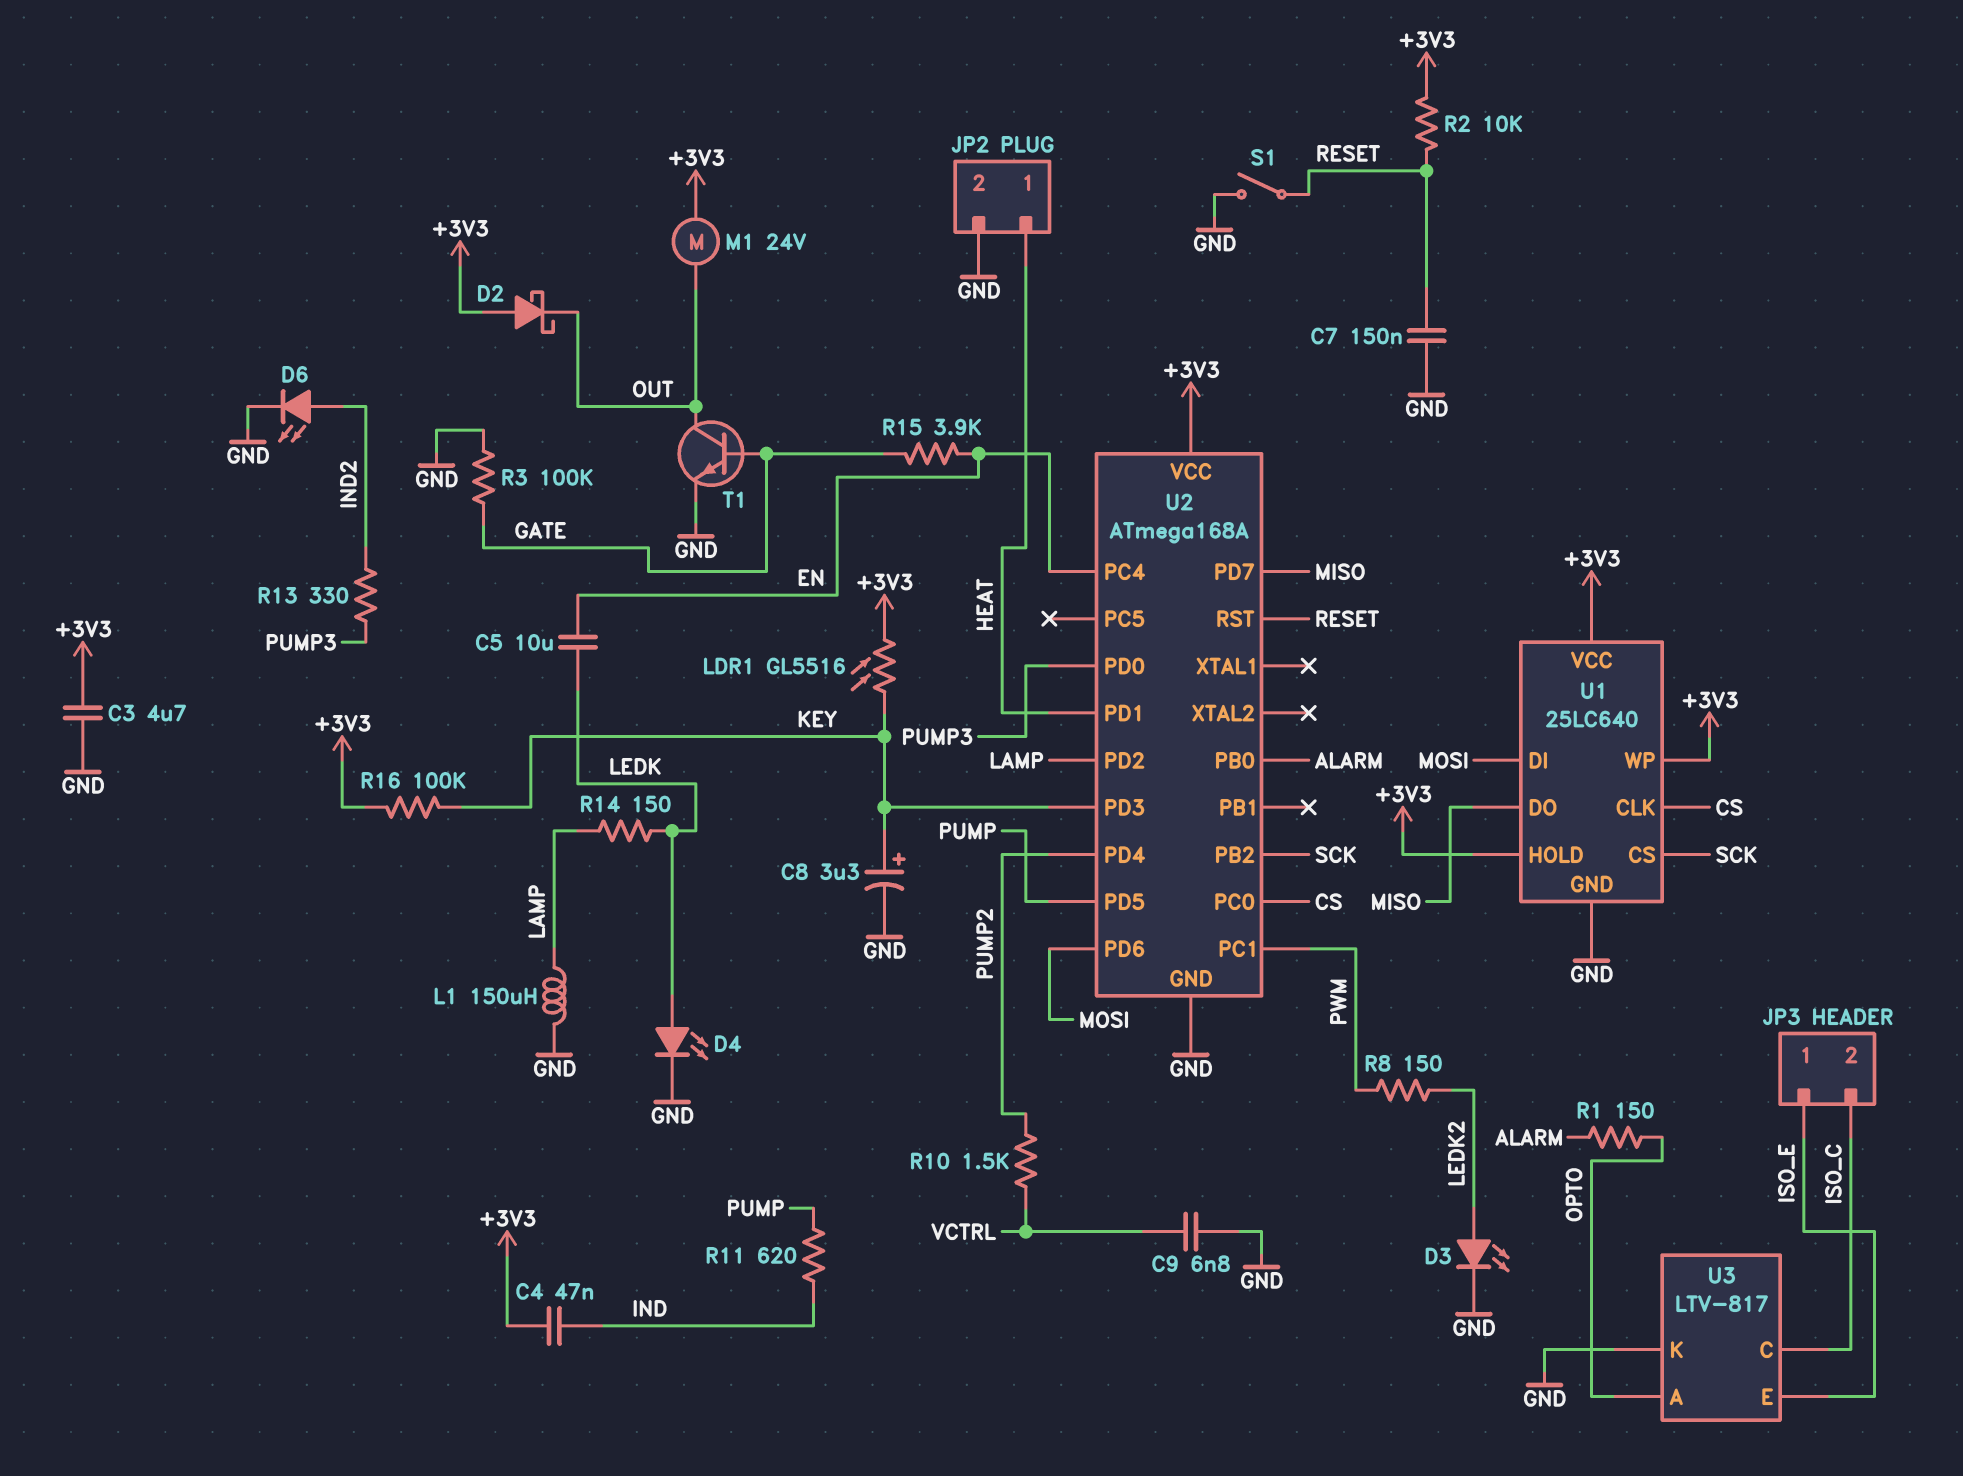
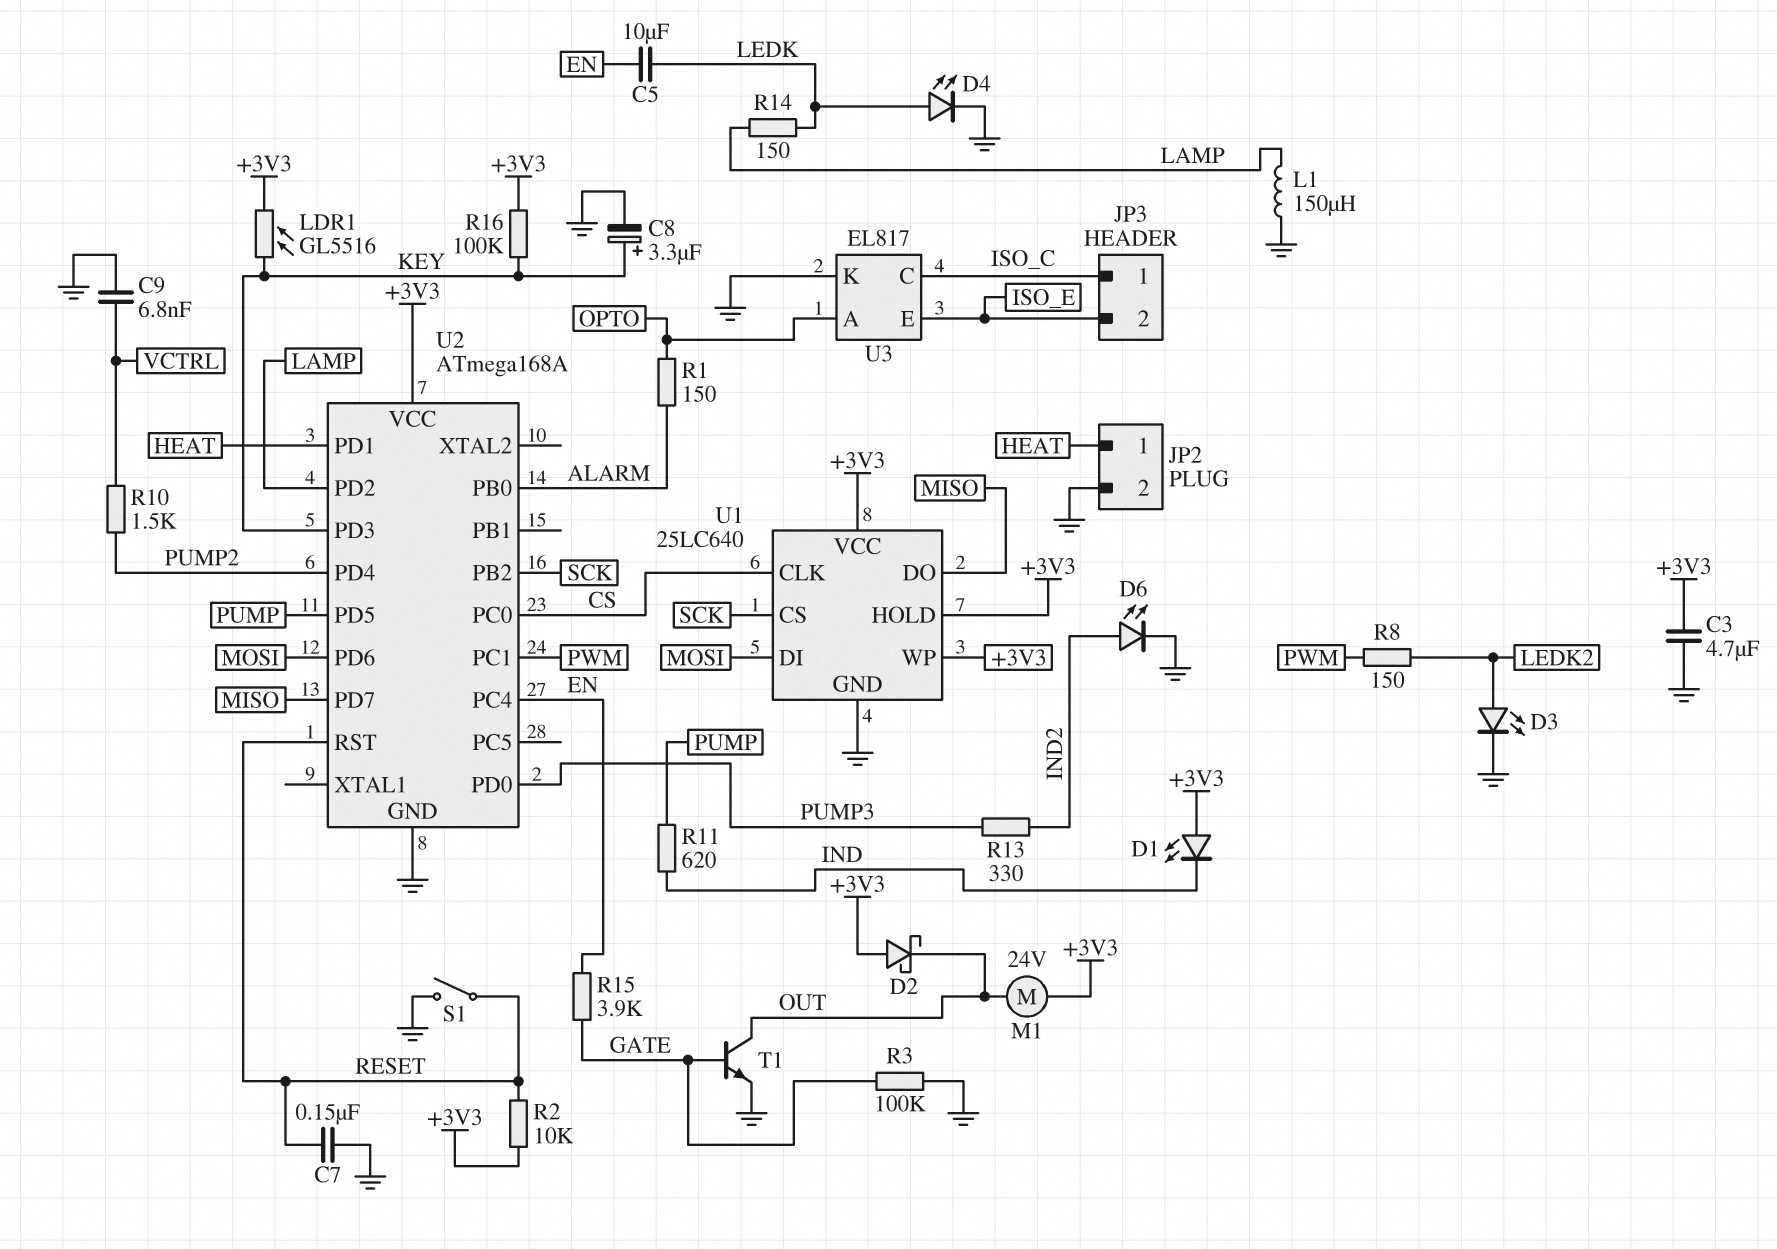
C4: 47nF (+3V3, IND) -> none
D1: none -> LED (A +3V3, K IND)
JP3 pin 1: ISO_E -> ISO_C
JP3 pin 2: ISO_C -> ISO_E
U3: LTV-817 -> EL817

